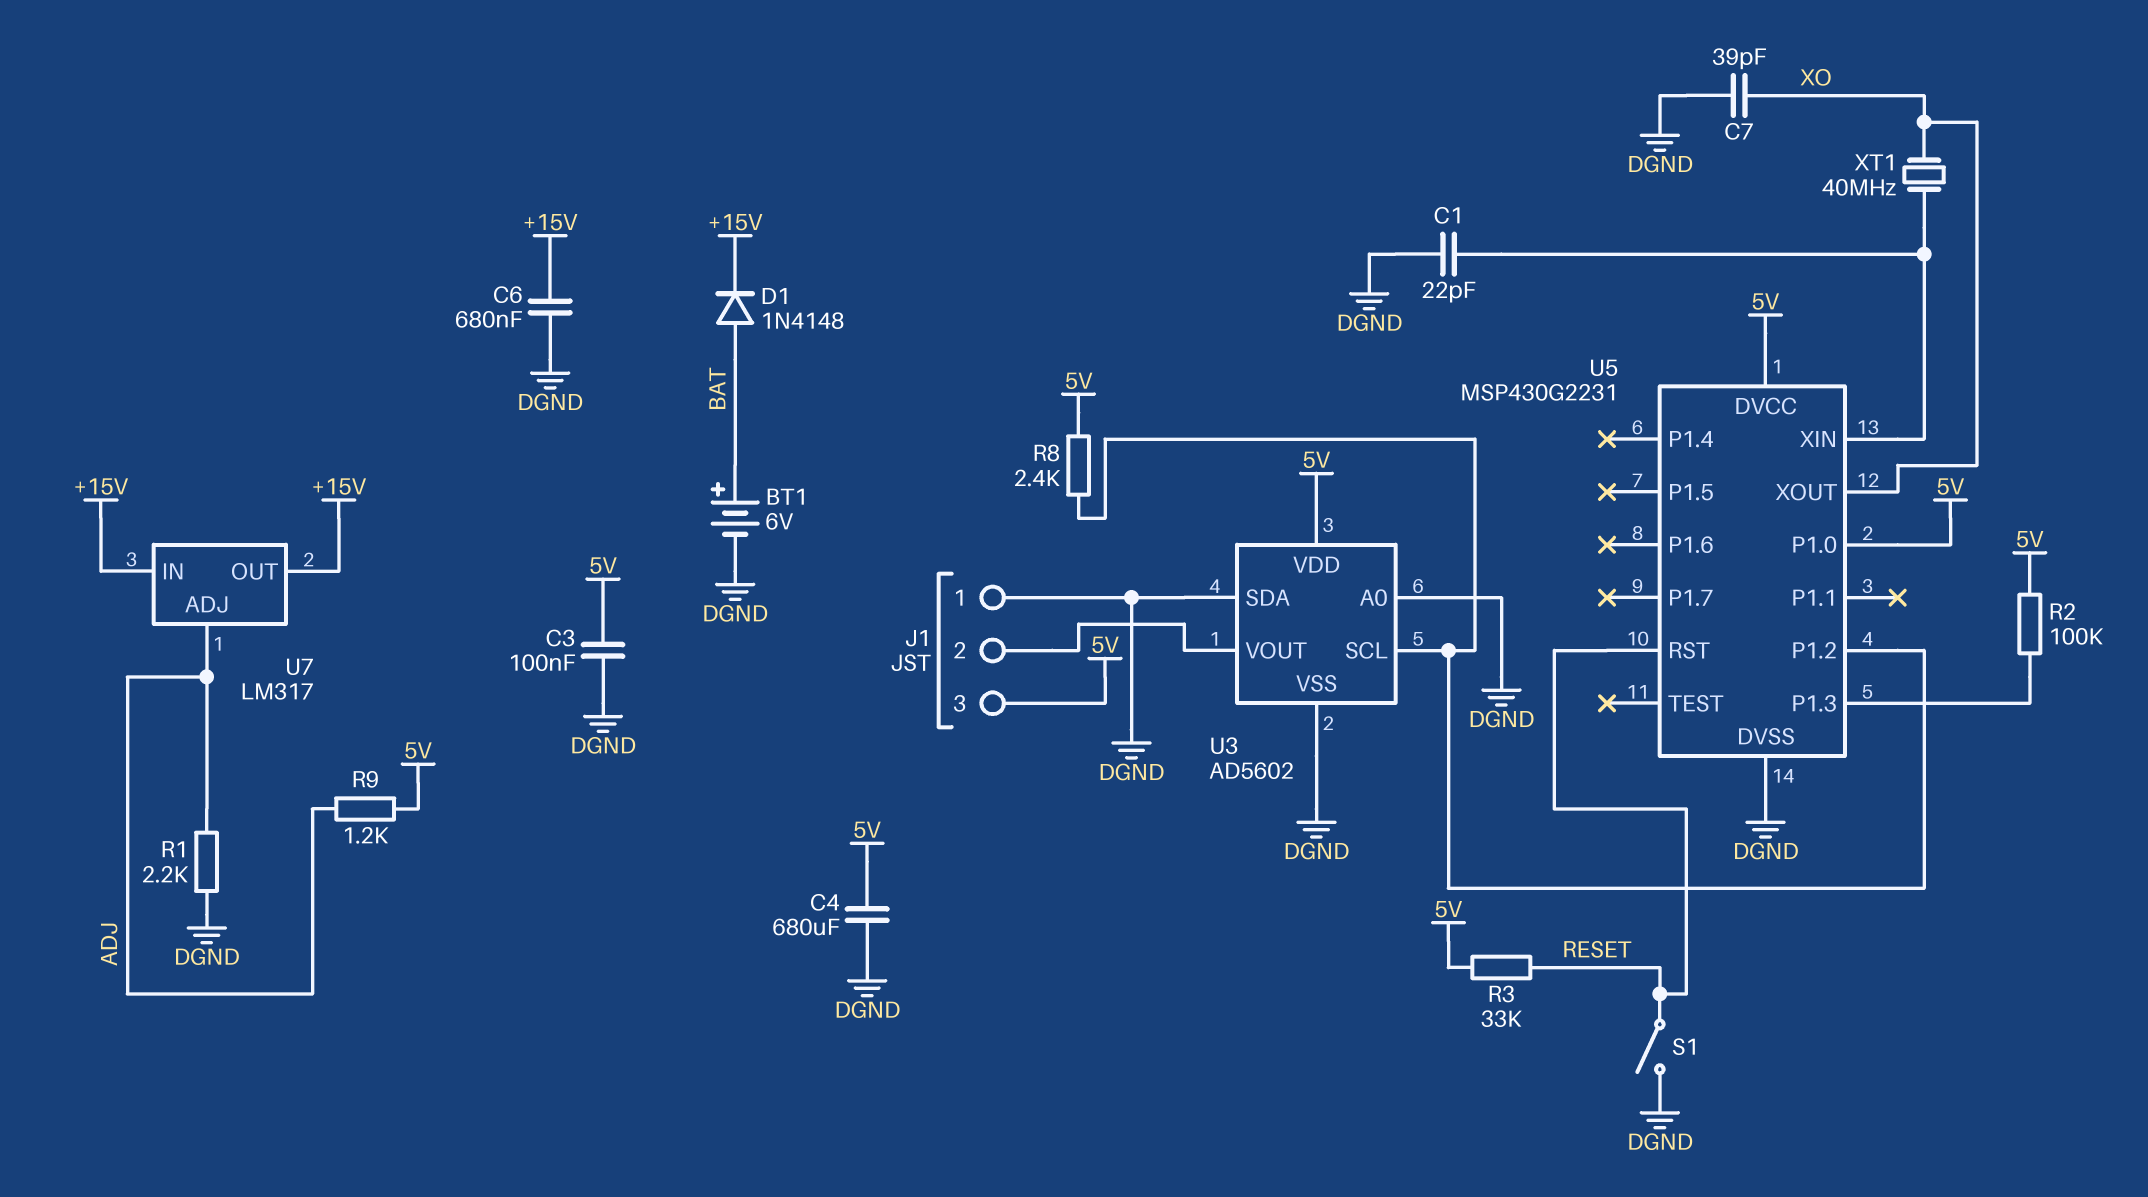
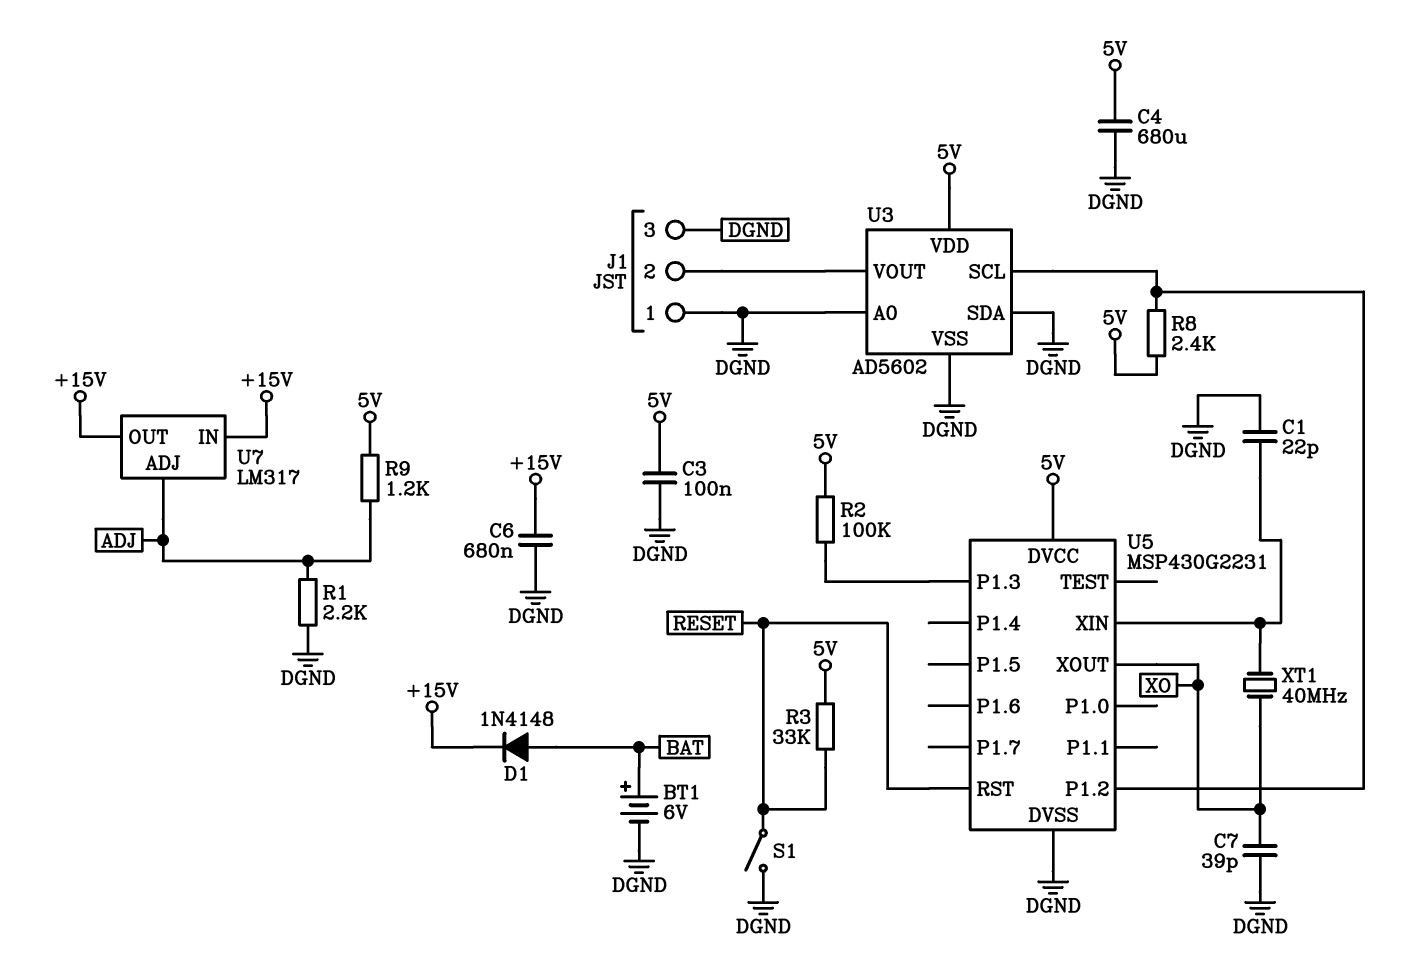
J1 pin 3: 5V -> DGND
U5 pin P1.0: 5V -> none

